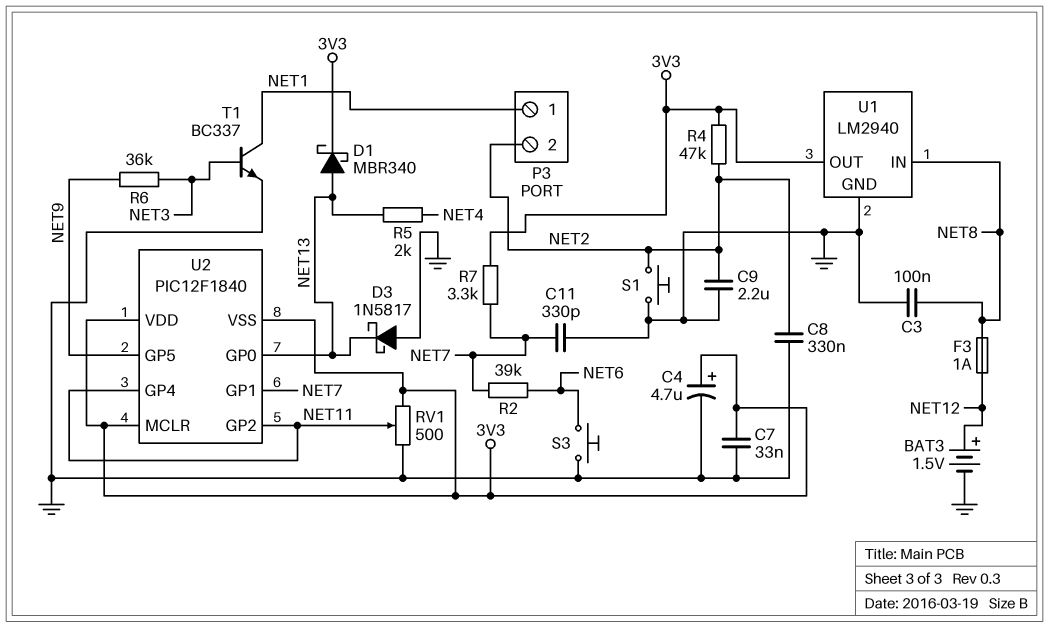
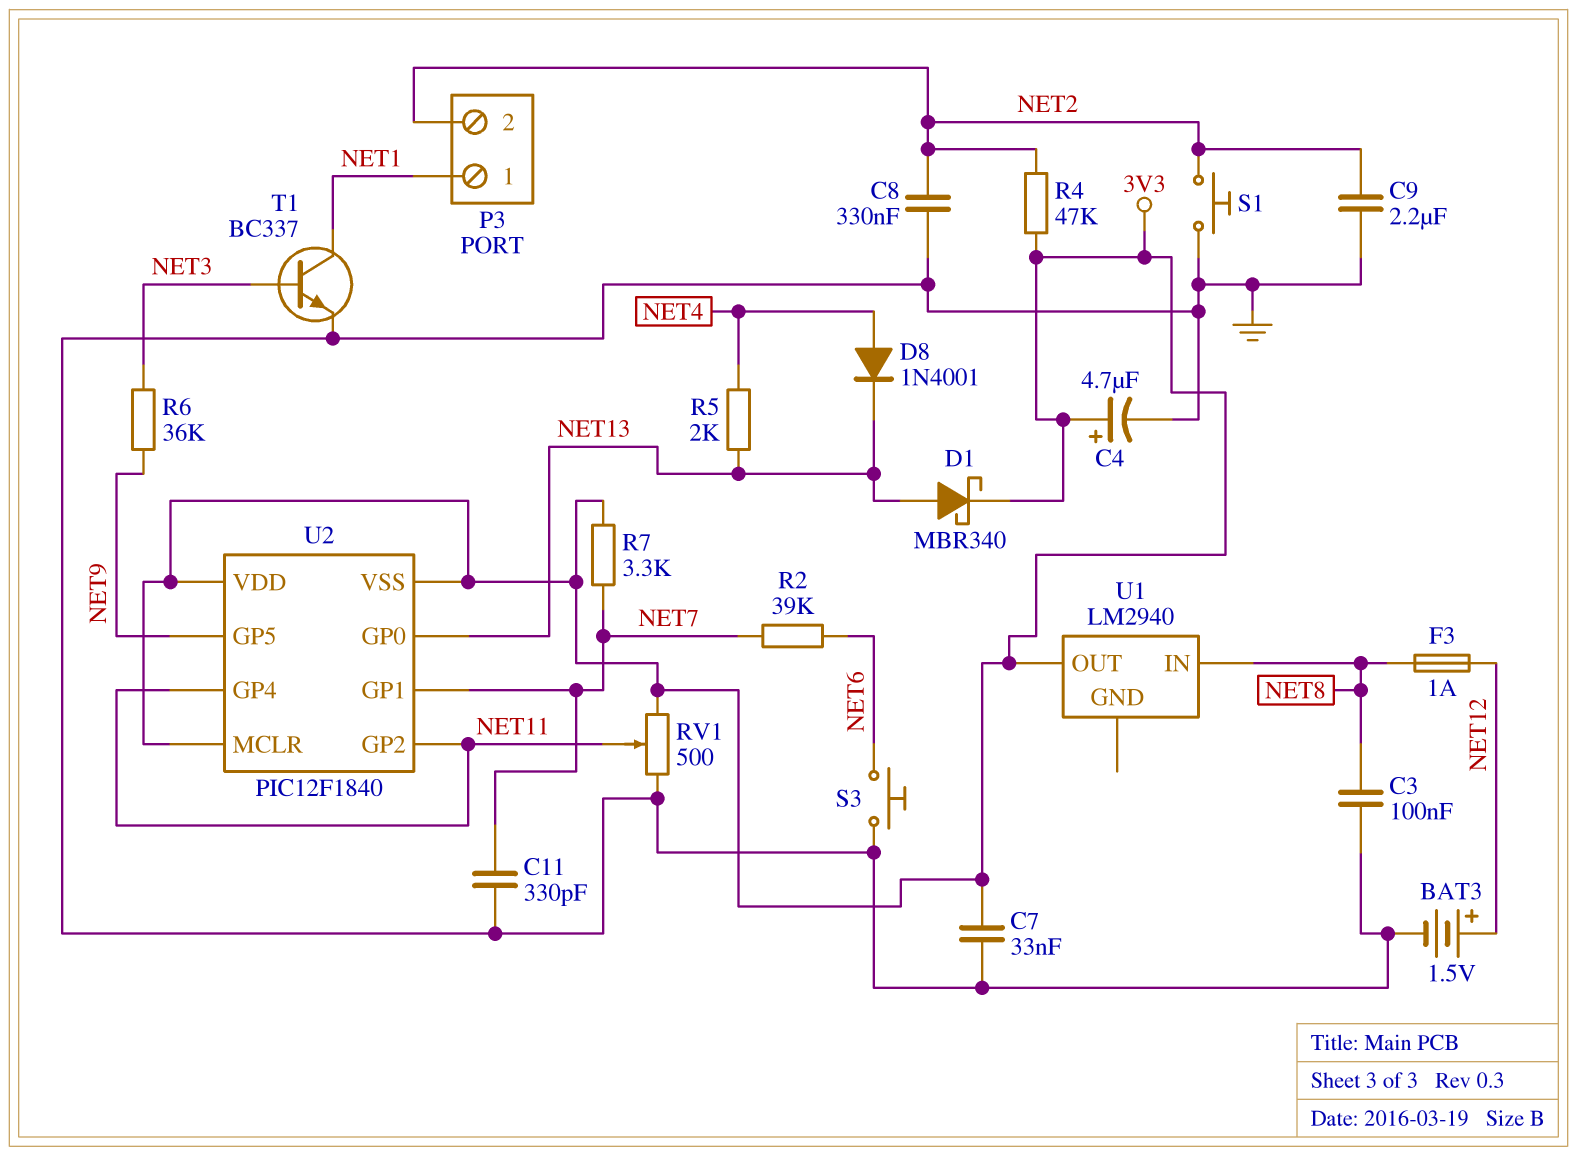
D3: schottky 1N5817 (A GND, K NET13) -> none
D8: none -> diode 1N4001 (A NET4, K NET13)
U1 pin GND: GND -> none

